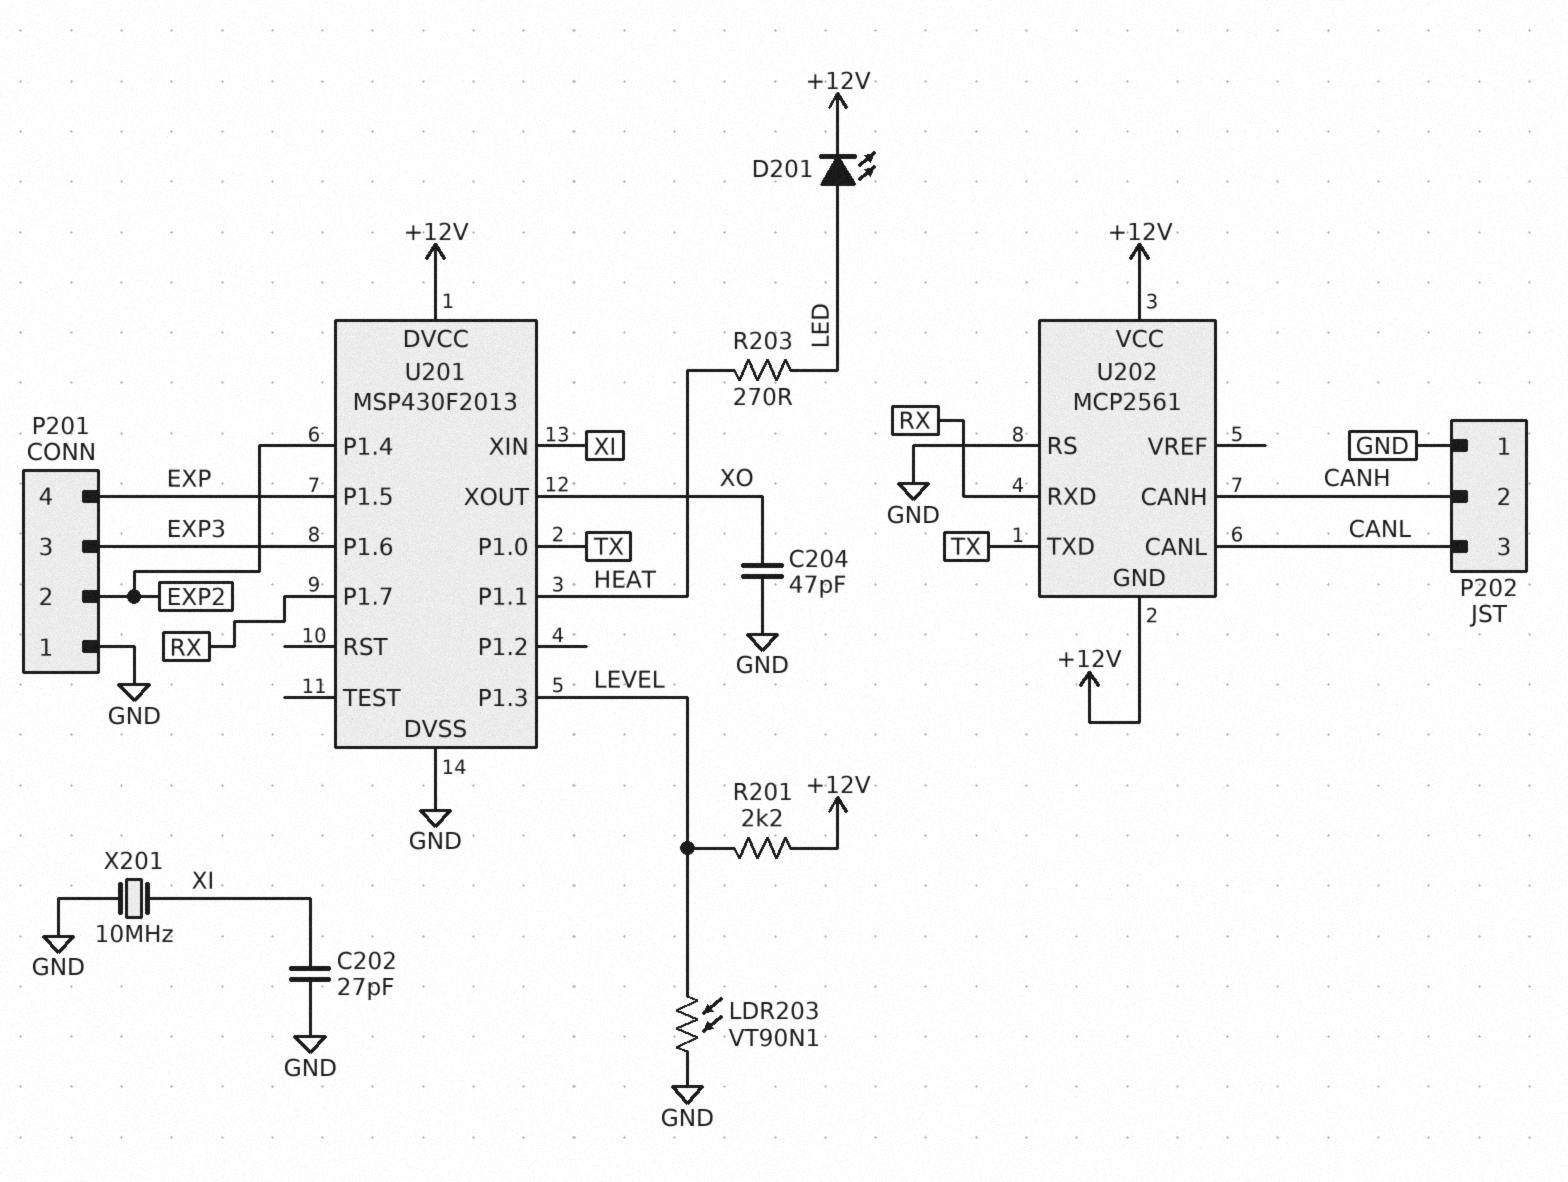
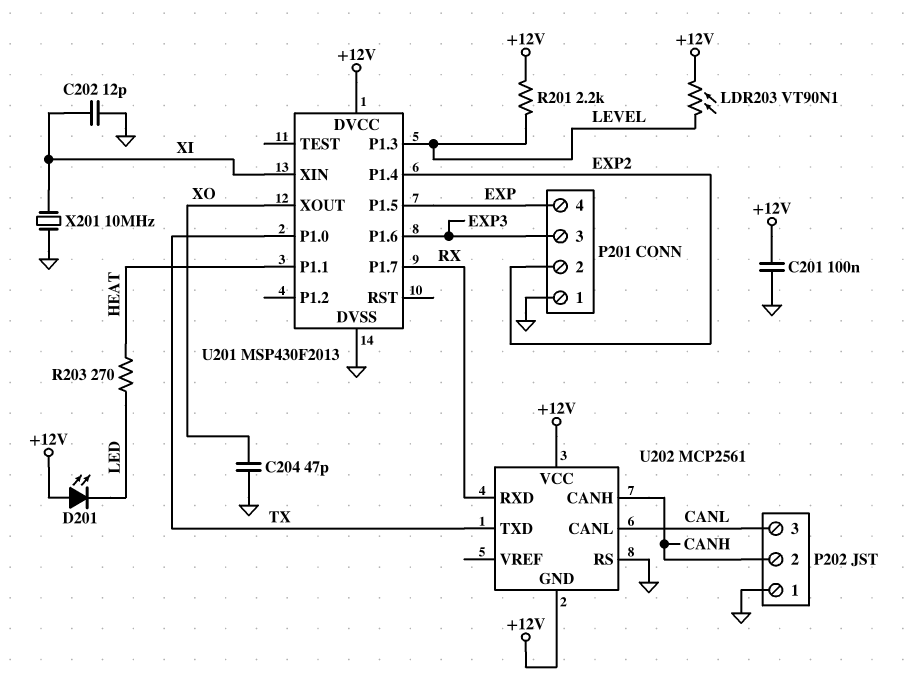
C201: none -> 100nF (+12V, GND)
C202: 27pF (GND, XI) -> 12pF (GND, XI)
D201: LED (A LED, K +12V) -> LED (A +12V, K LED)
LDR203: VT90N1 (GND, LEVEL) -> VT90N1 (+12V, LEVEL)

